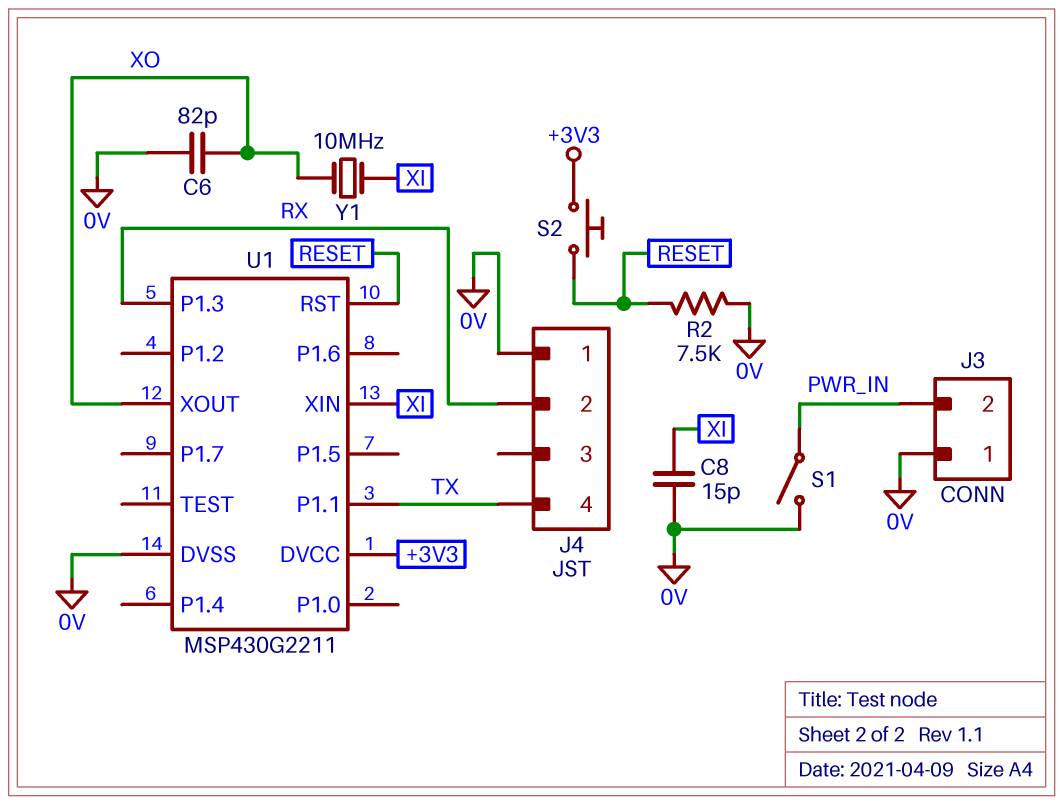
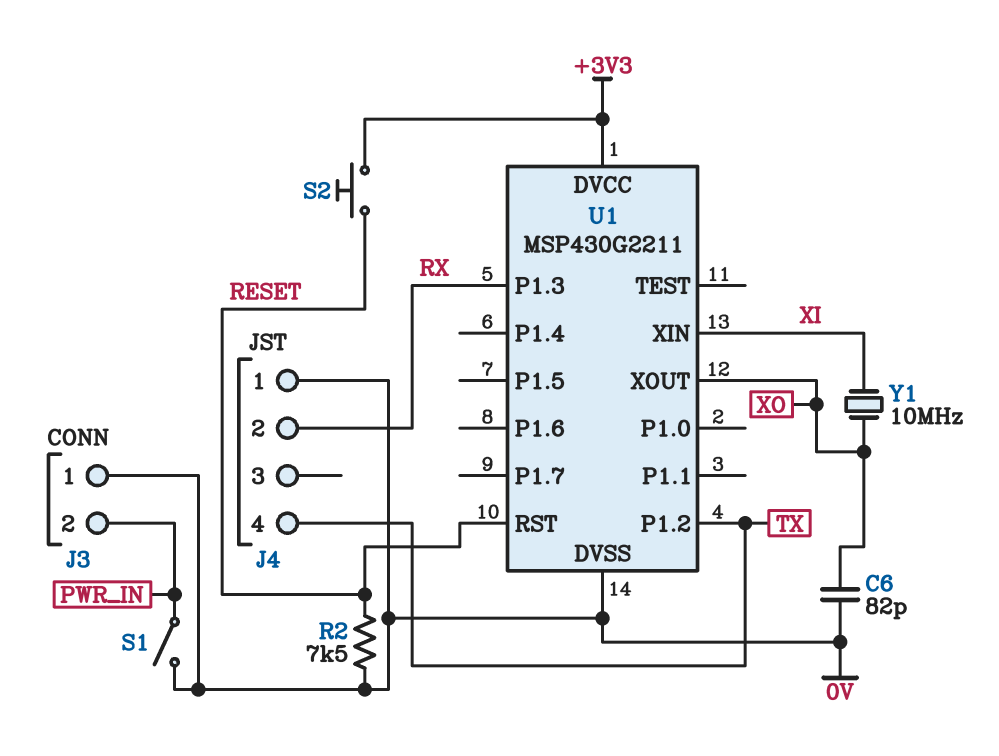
C8: 15pF (0V, XI) -> none
U1 pin P1.1: TX -> none
U1 pin P1.2: none -> TX

